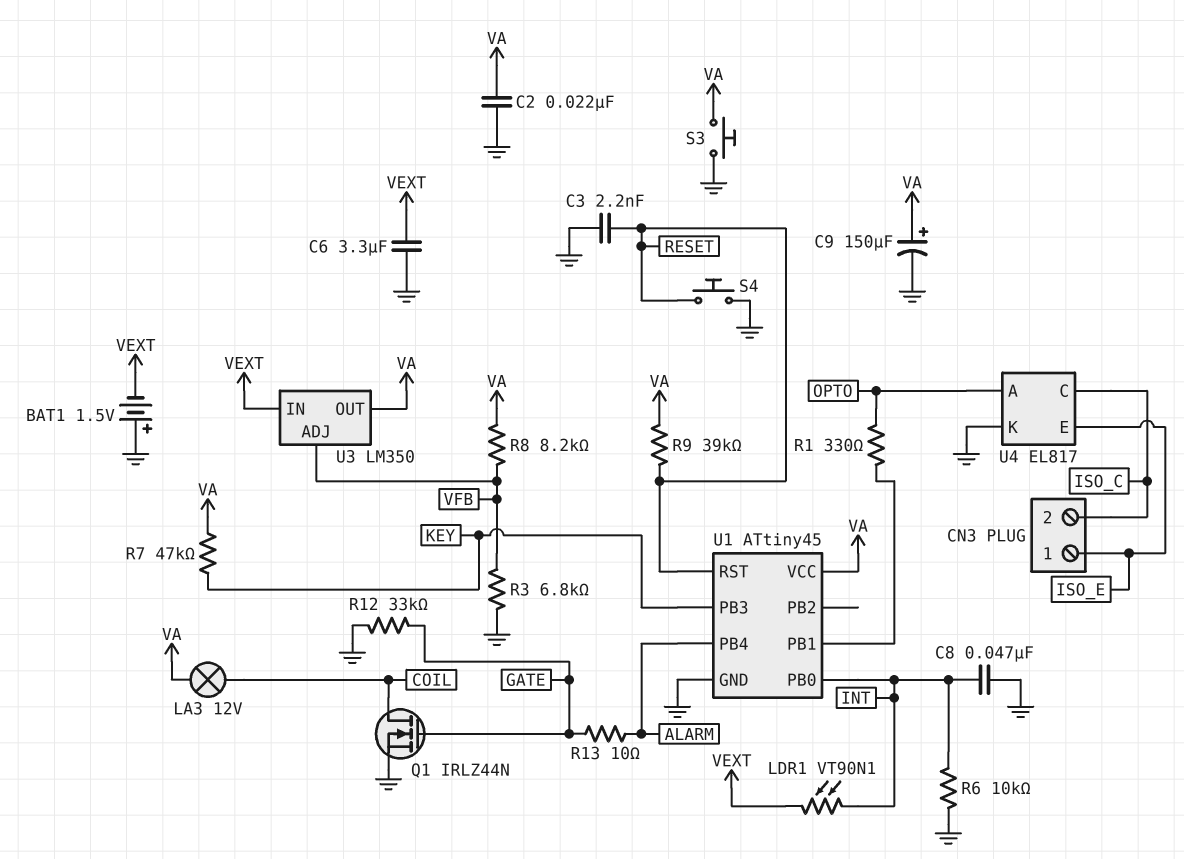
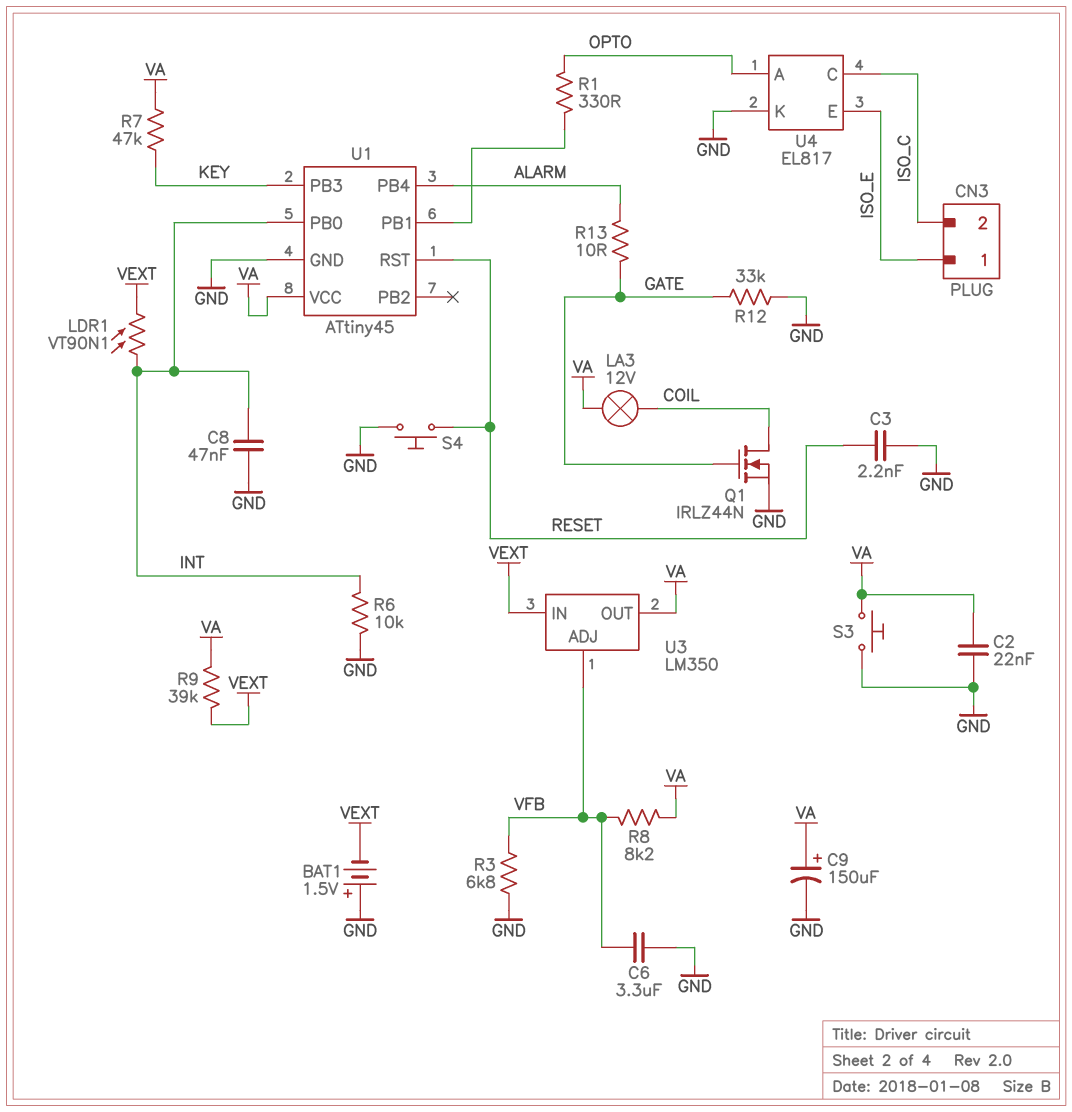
C6: 3.3uF (GND, VEXT) -> 3.3uF (GND, VFB)
R9: 39k (RESET, VA) -> 39k (VA, VEXT)

